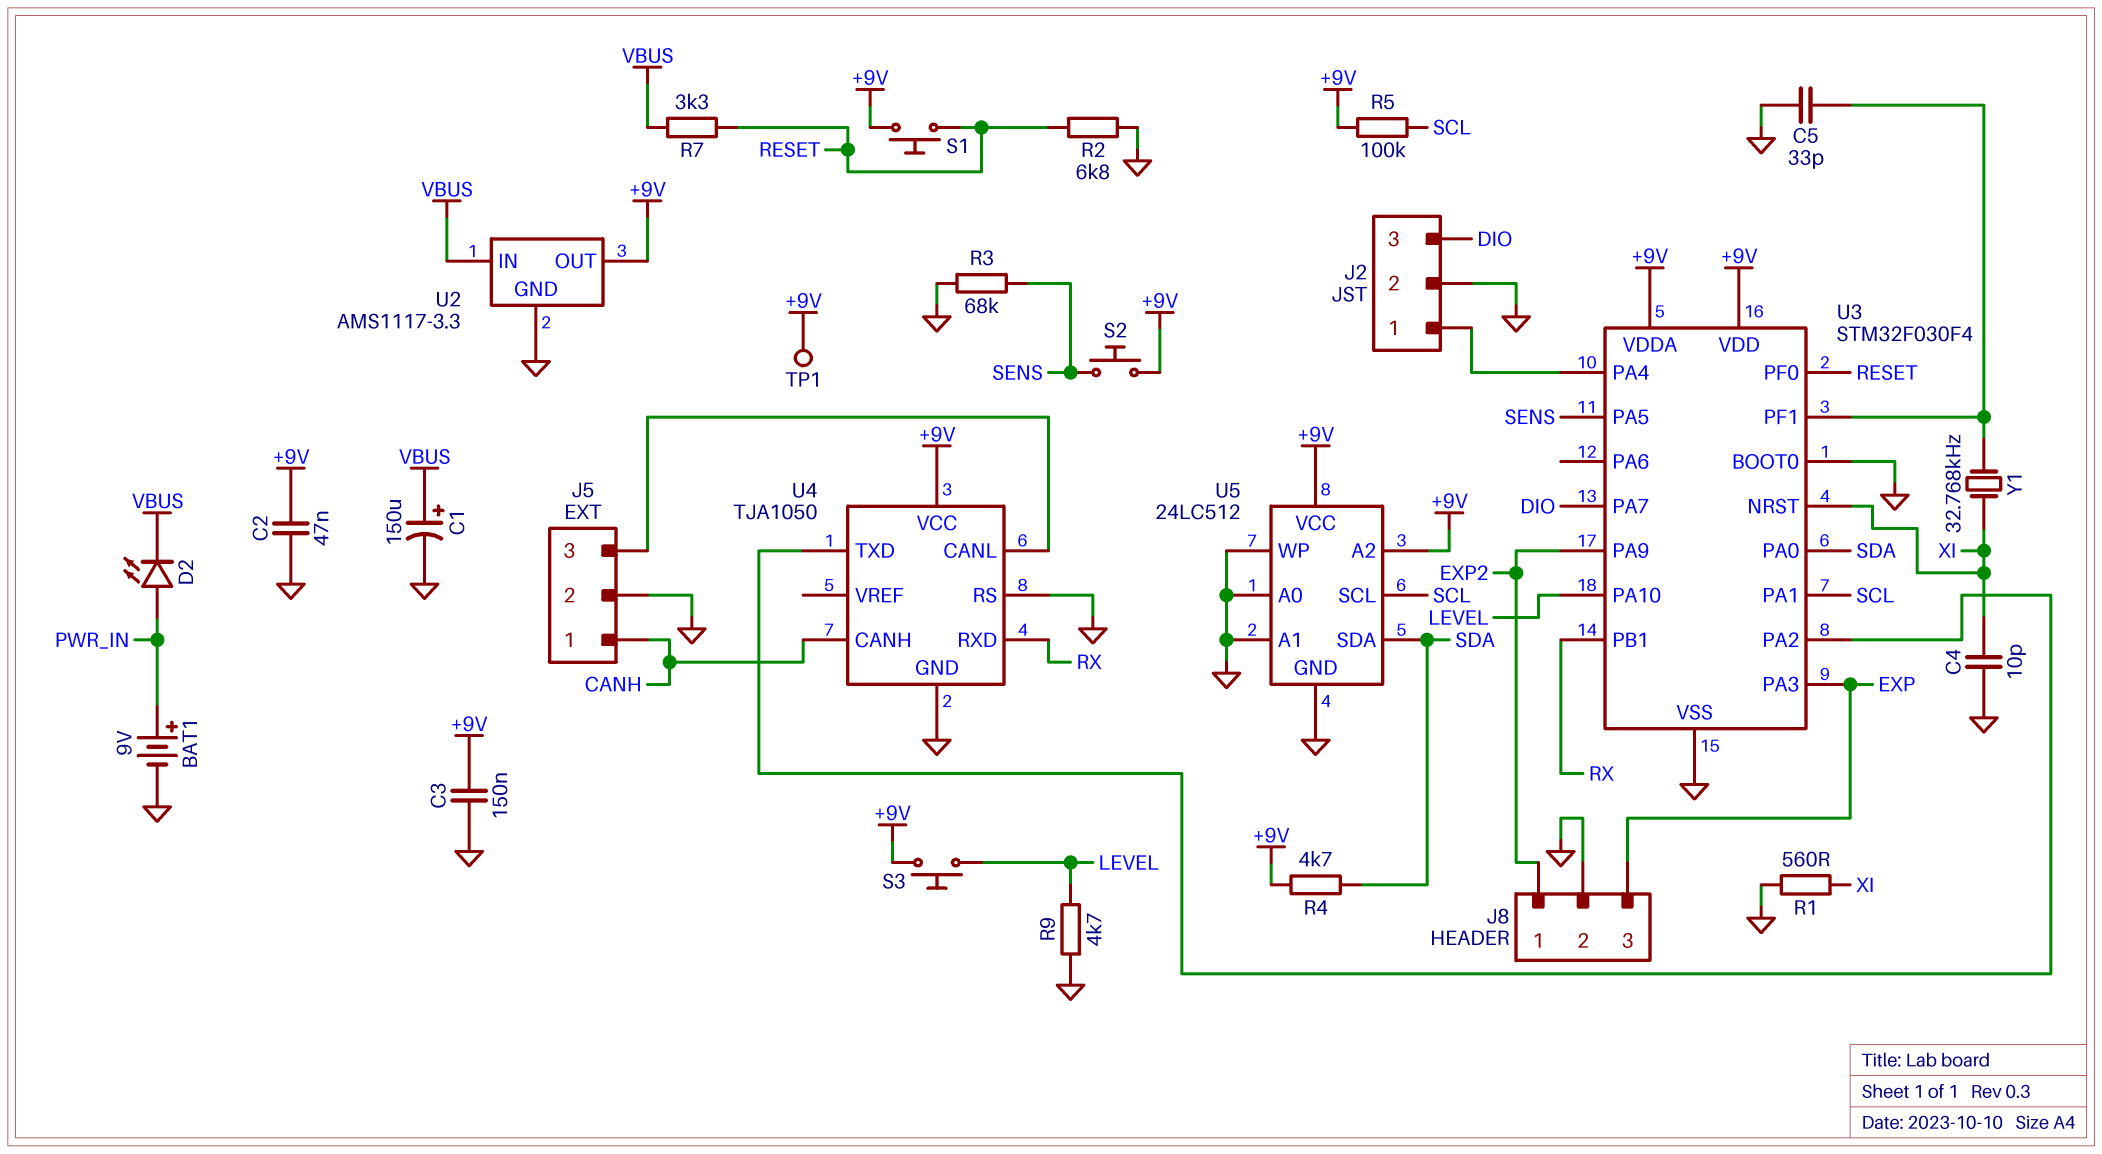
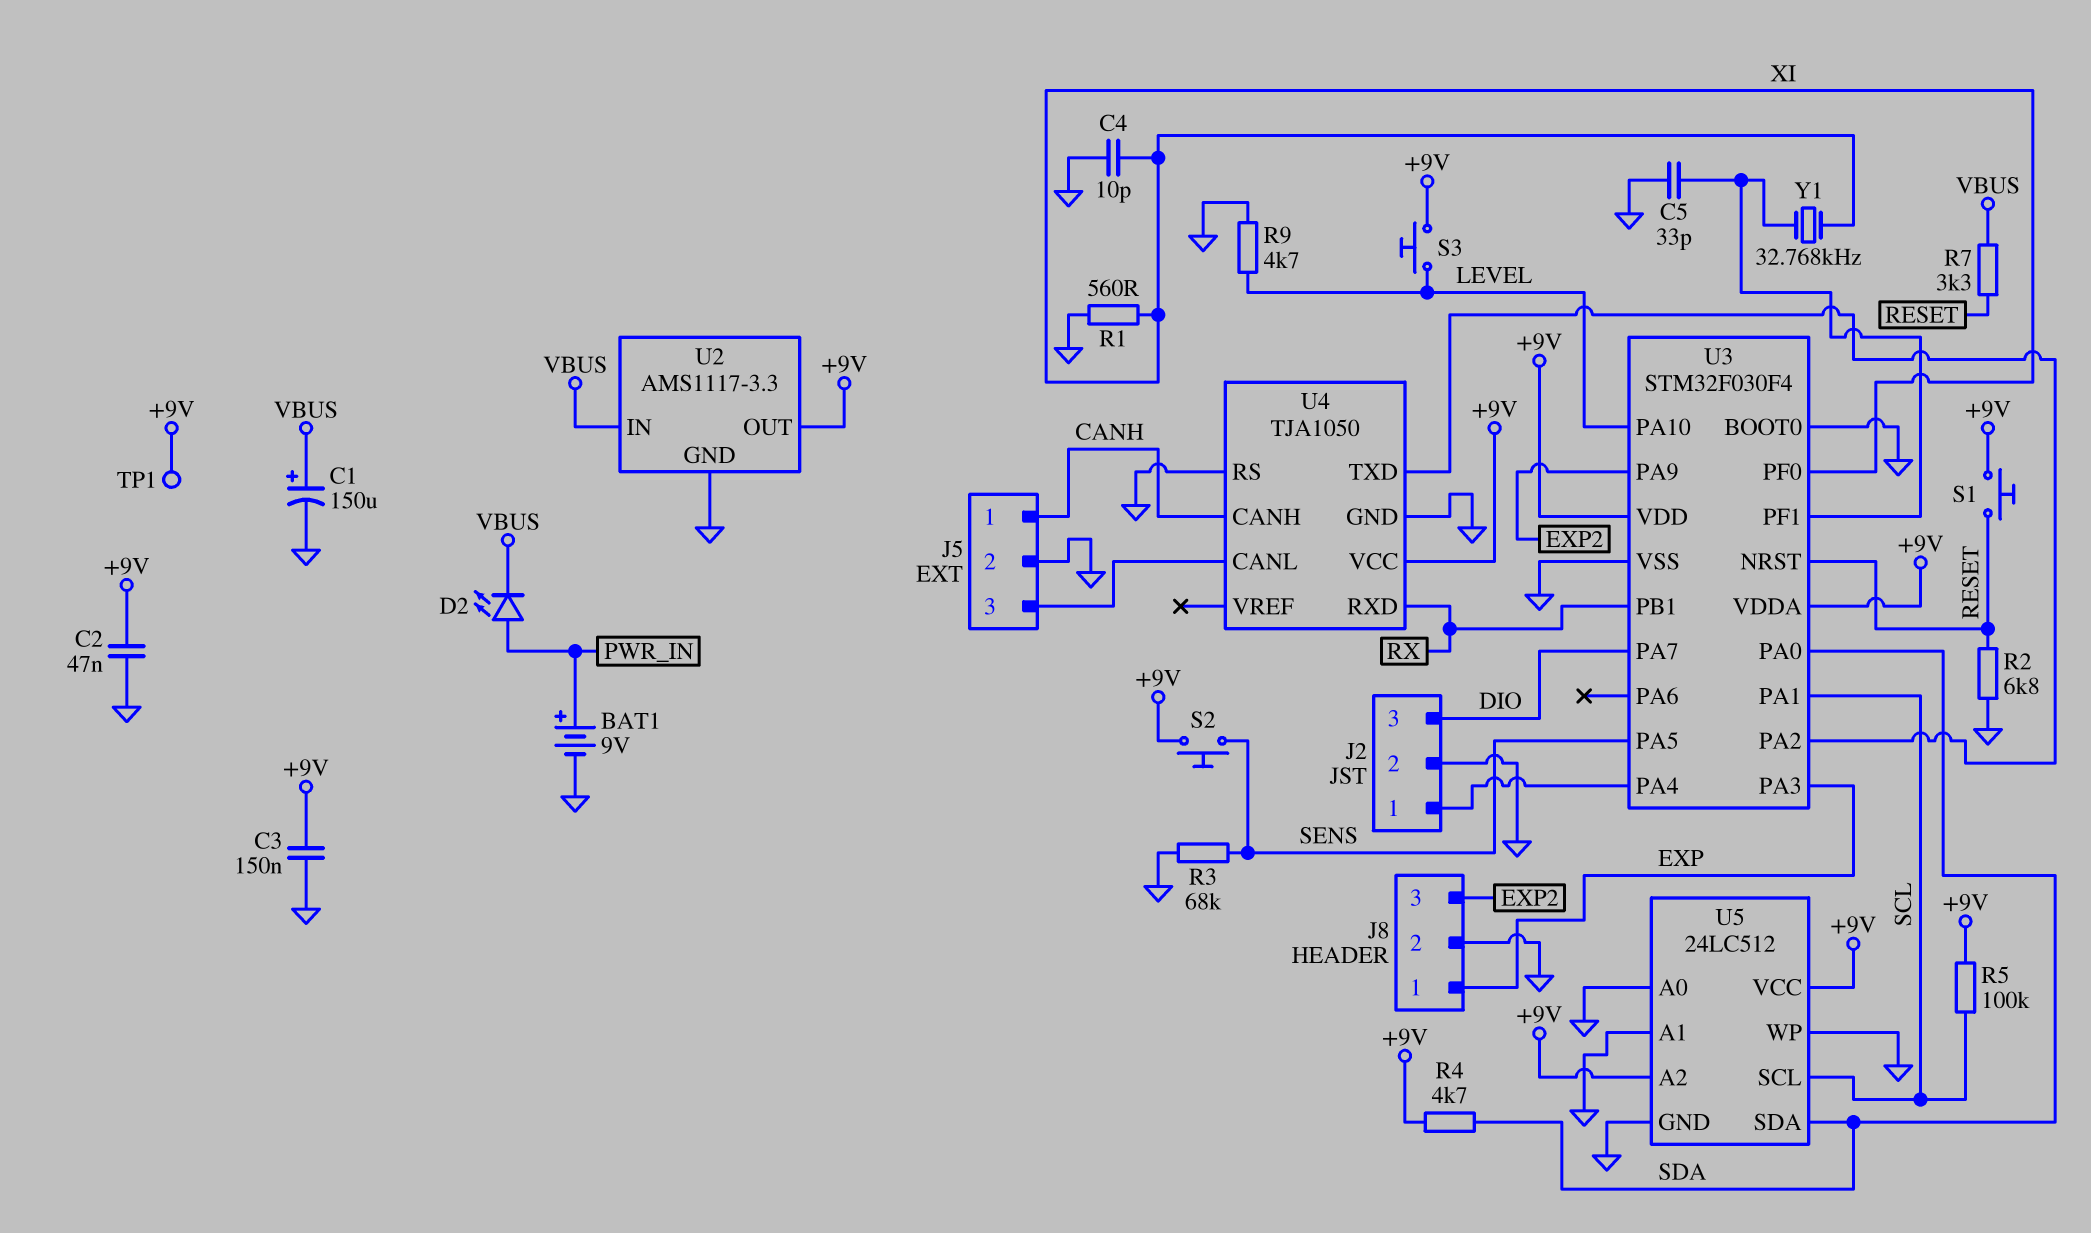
J8 pin 1: EXP2 -> EXP
J8 pin 3: EXP -> EXP2
U3 pin NRST: XI -> RESET
U3 pin PF0: RESET -> XI

